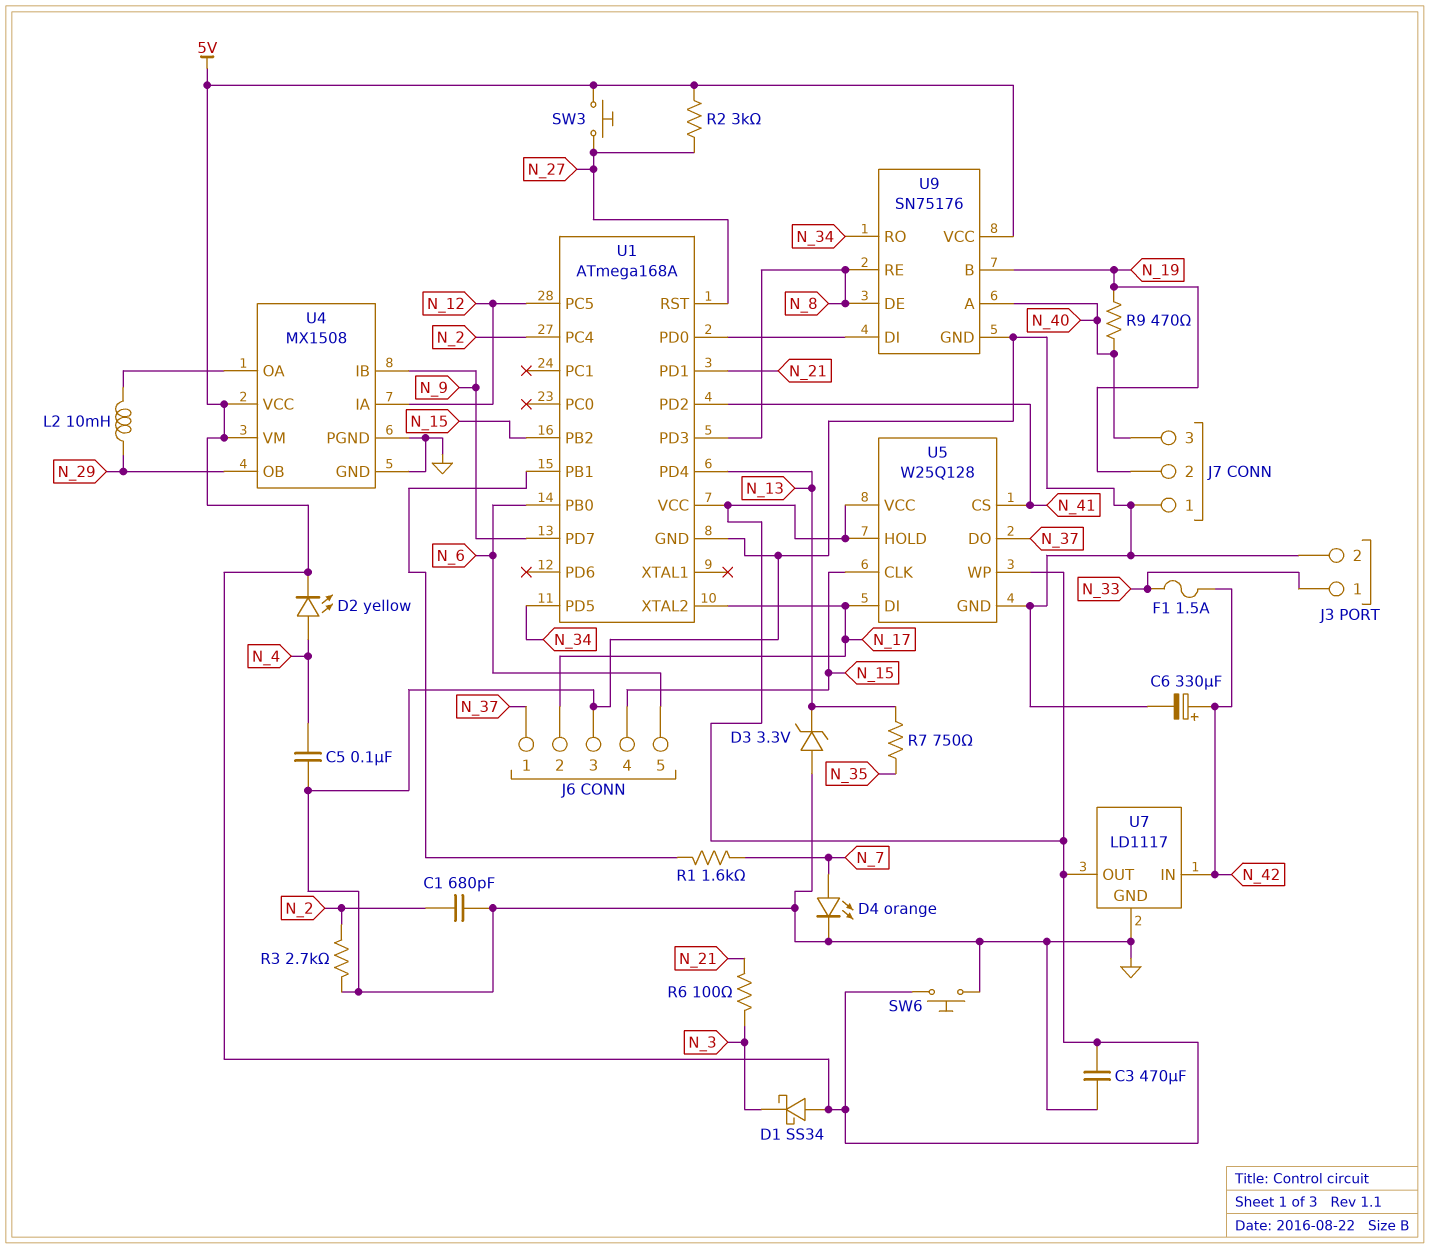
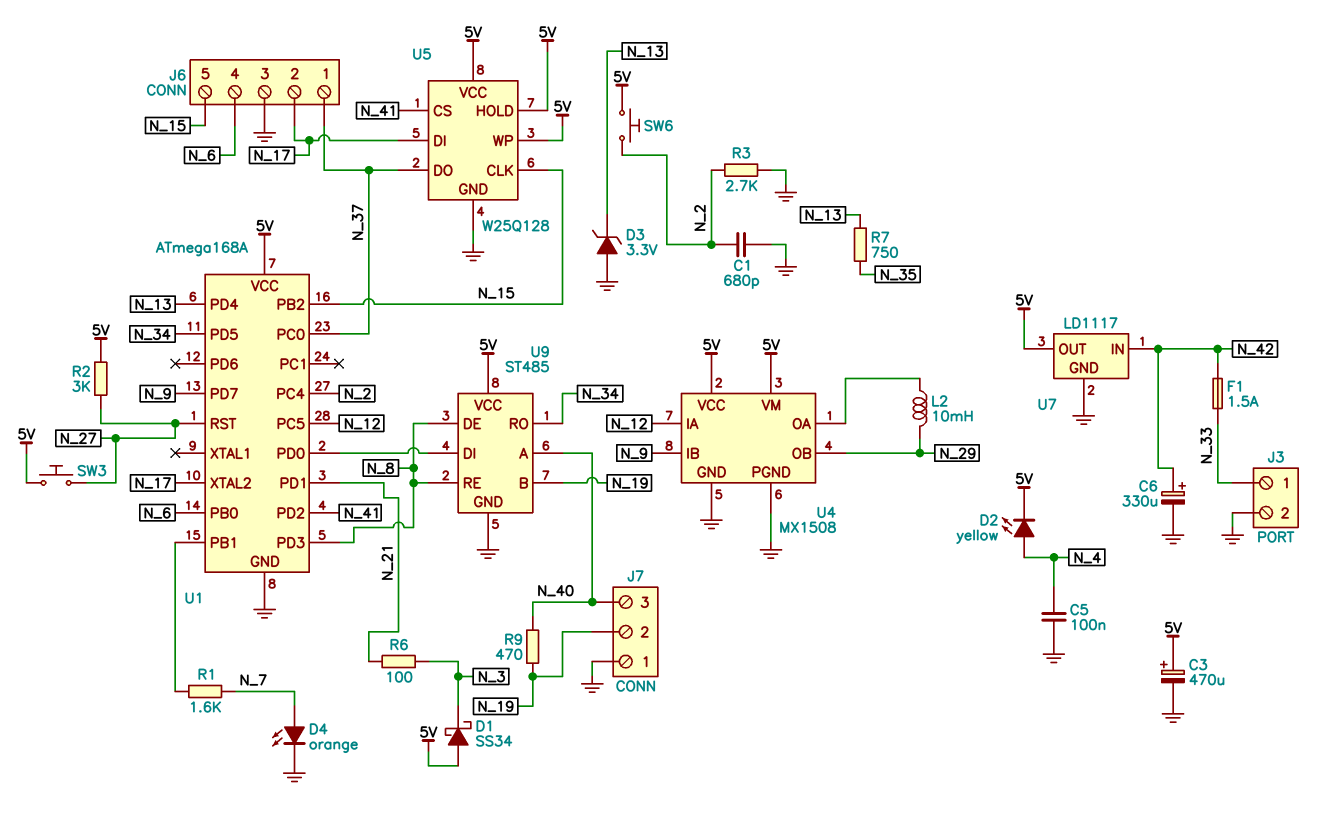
C3: 470uF (5V, GND) -> 470uF (plus 5V, minus GND)
J6 pin 4: N_15 -> N_6
J6 pin 5: N_6 -> N_15
SW6: button (5V, GND) -> button (5V, N_2)
U1 pin PC0: none -> N_37
U9: SN75176 -> ST485

